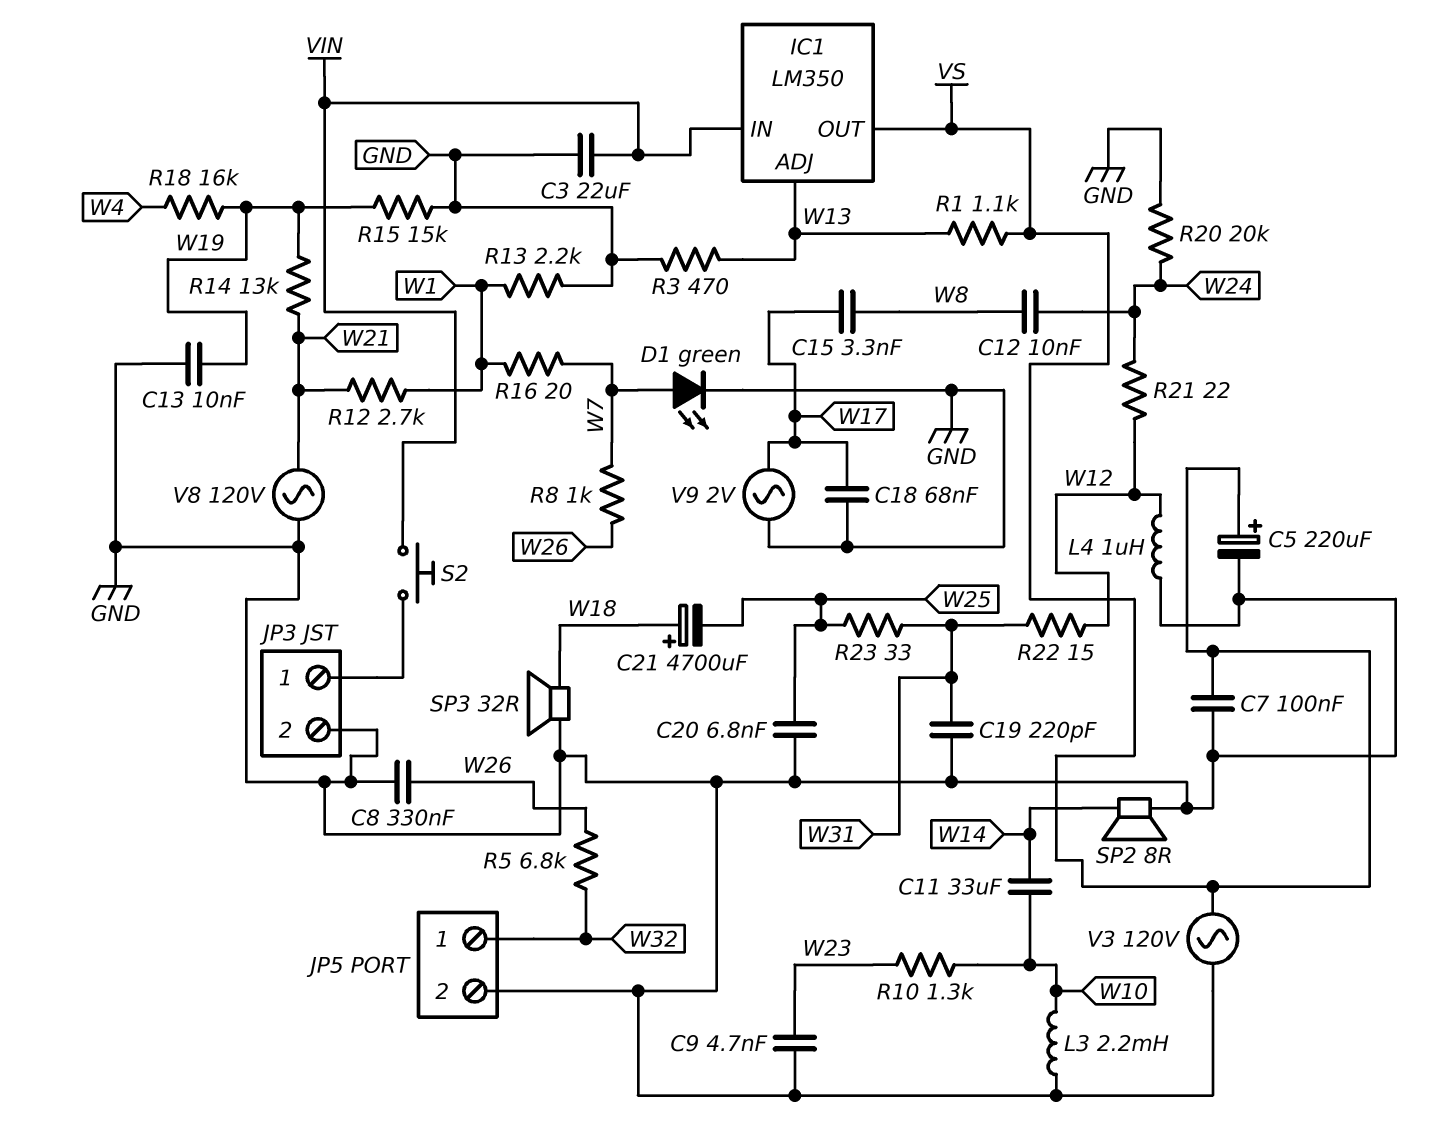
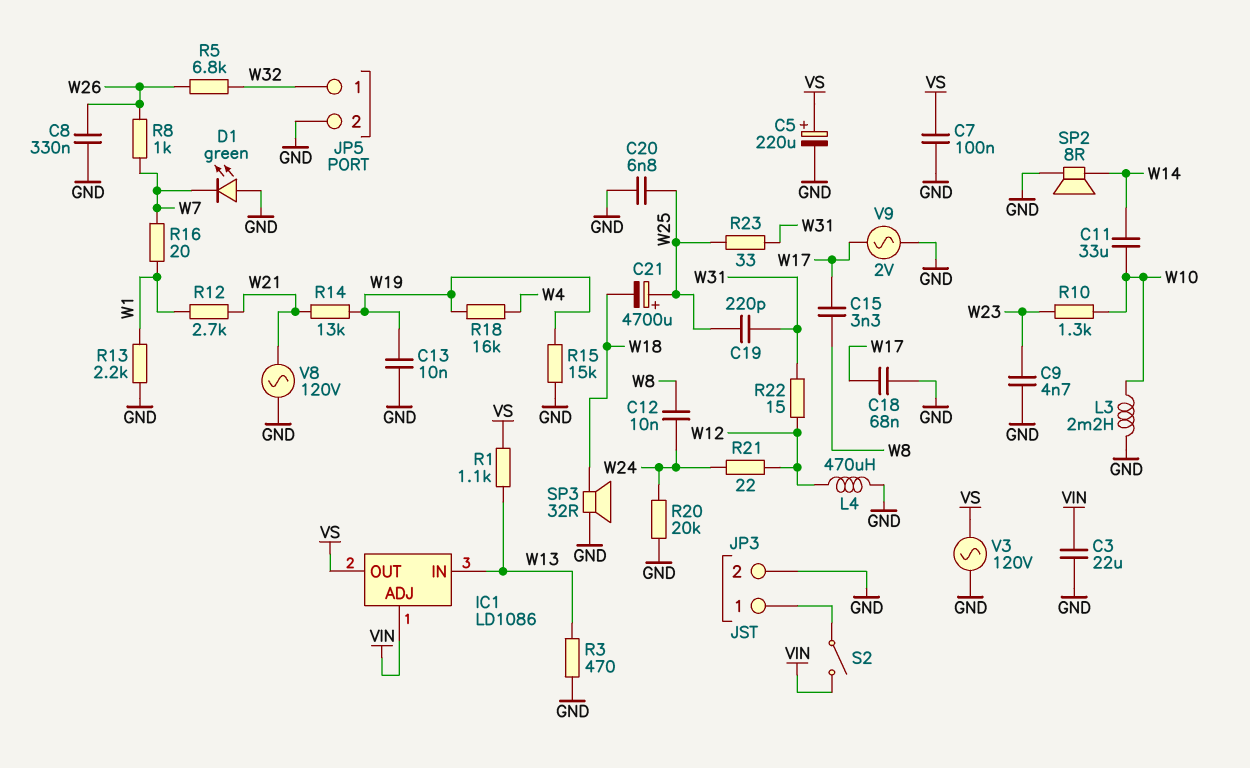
C19: 220pF (GND, W31) -> 220pF (W25, W31)
C21: 4700uF (plus W18, minus W25) -> 4700uF (plus W25, minus W18)
D1: LED green (A W7, K GND) -> LED green (A GND, K W7)
IC1: LM350 -> LD1086
IC1 pin ADJ: W13 -> VIN
IC1 pin IN: VIN -> W13
L4: 1uH (GND, W12) -> 470uH (GND, W12)
S2: button (JP3/1, VIN) -> switch (JP3/1, VIN)

